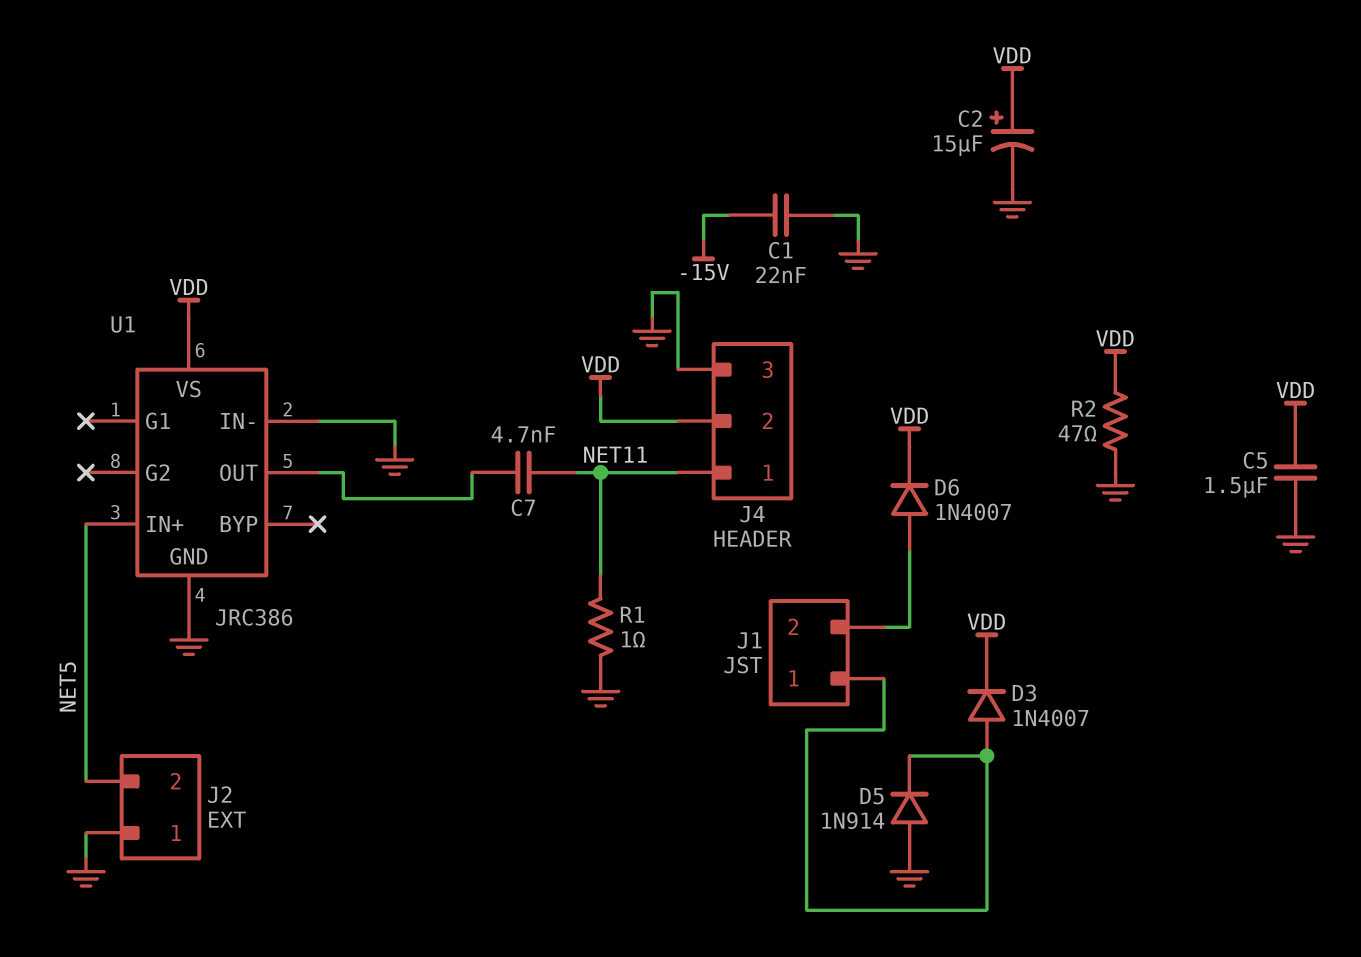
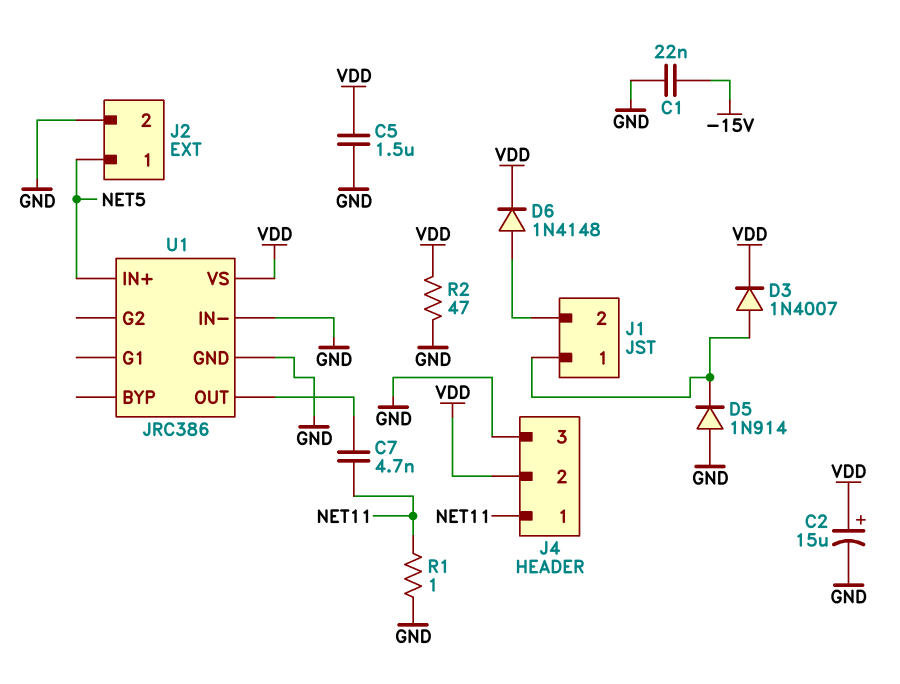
D6: diode 1N4007 (A J1/2, K VDD) -> diode 1N4148 (A J1/2, K VDD)
J2 pin 1: GND -> NET5
J2 pin 2: NET5 -> GND

